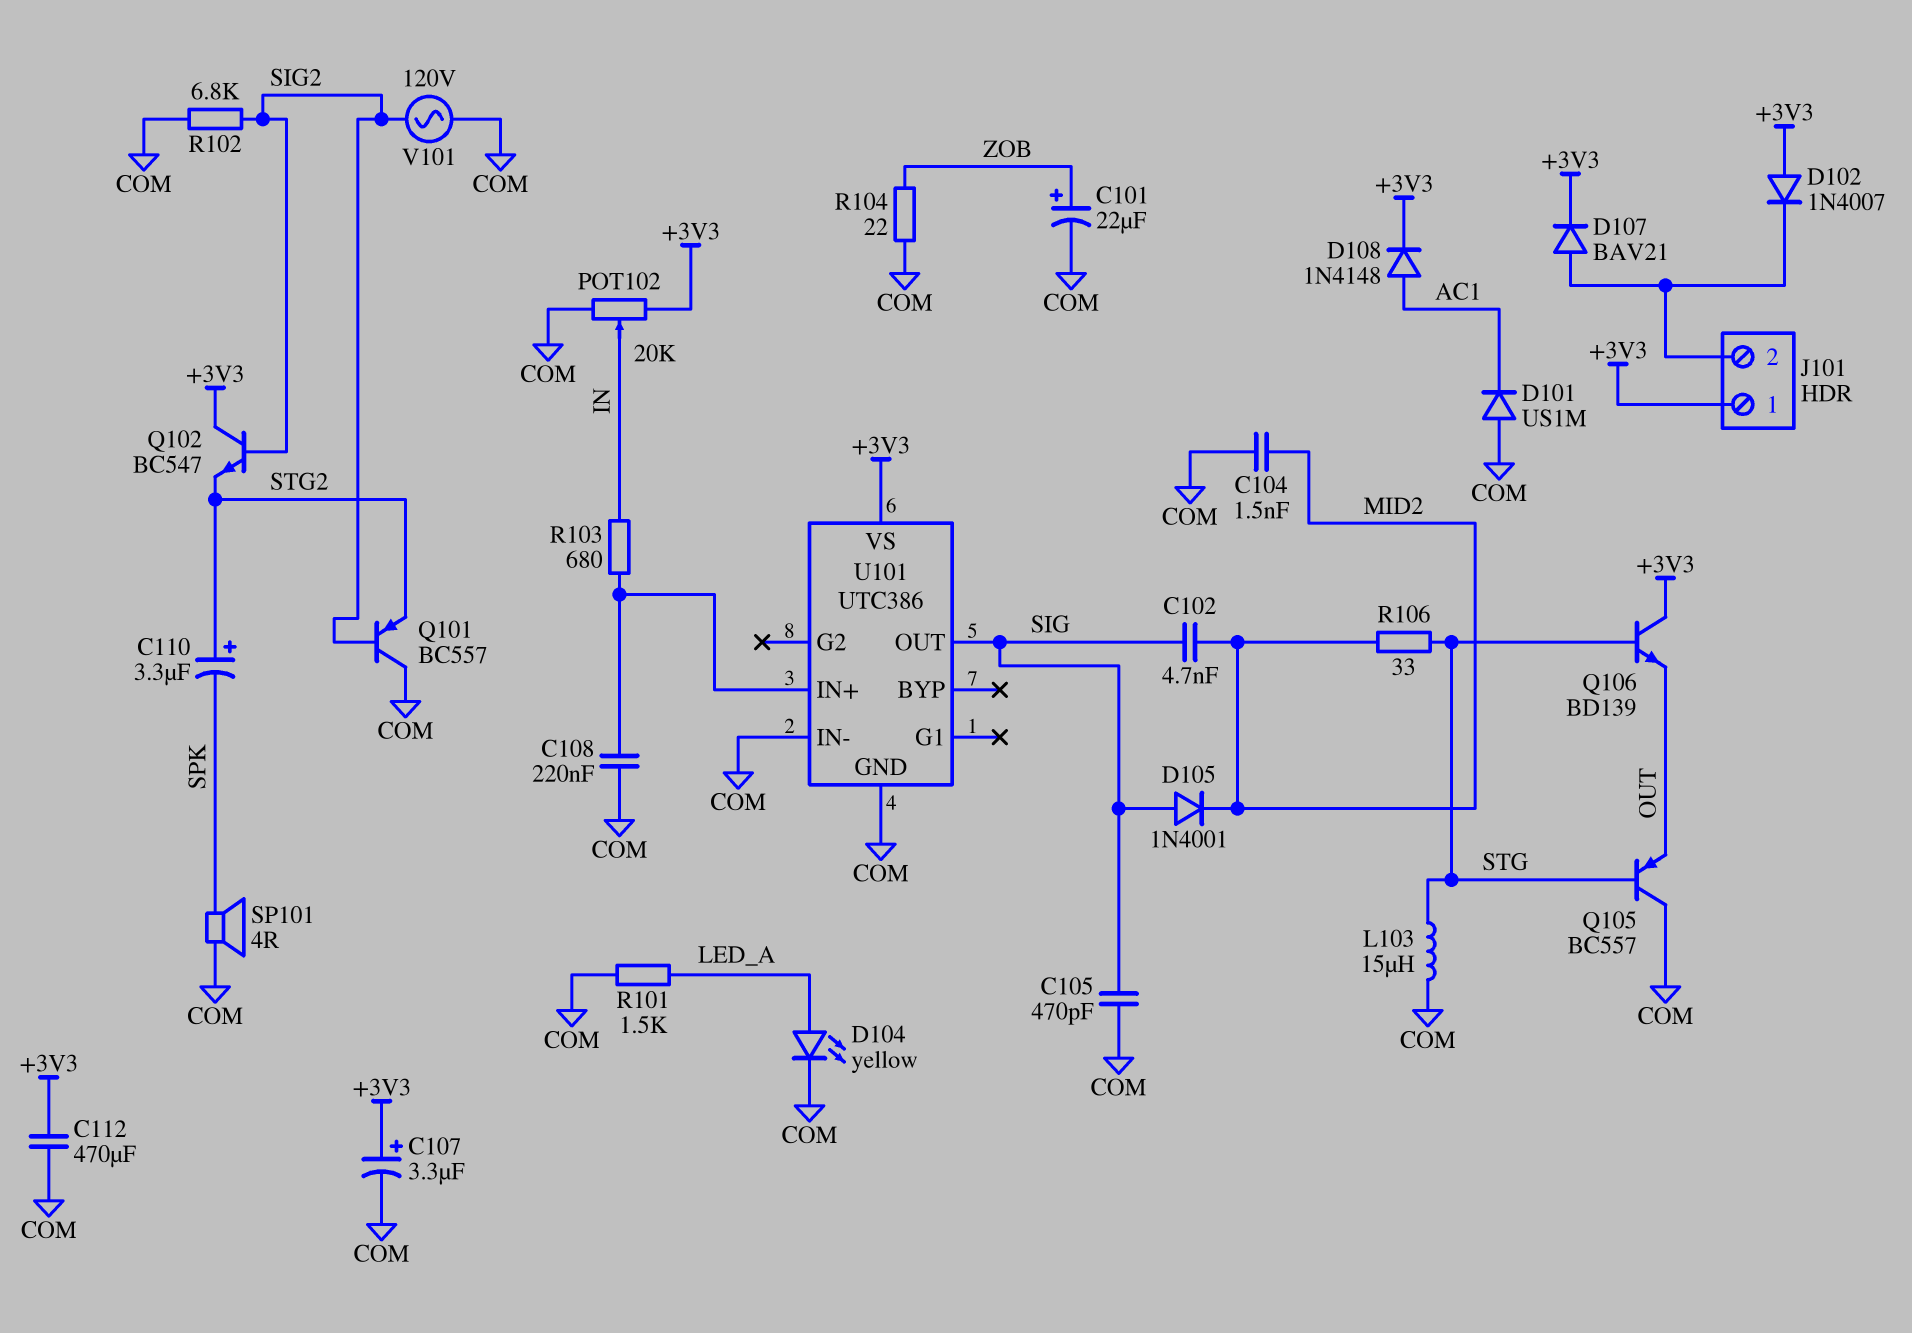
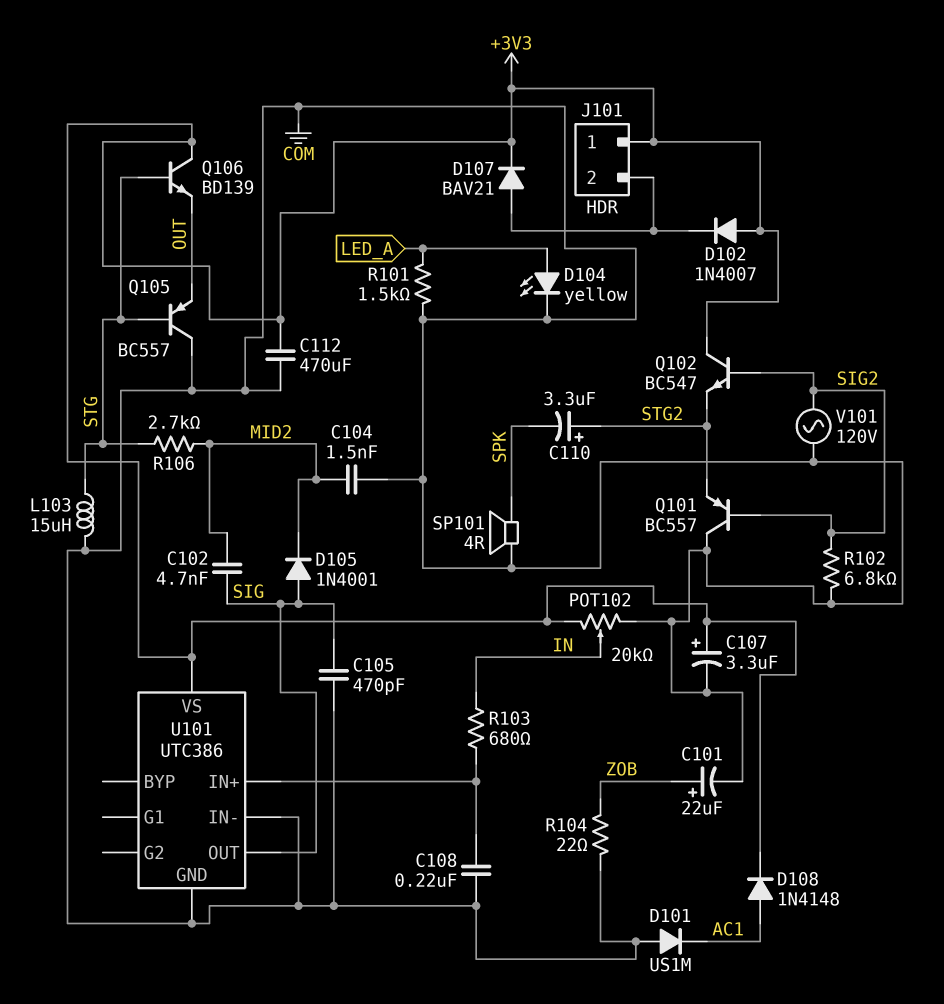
R106: 33 (MID2, STG) -> 2.7k (MID2, STG)

